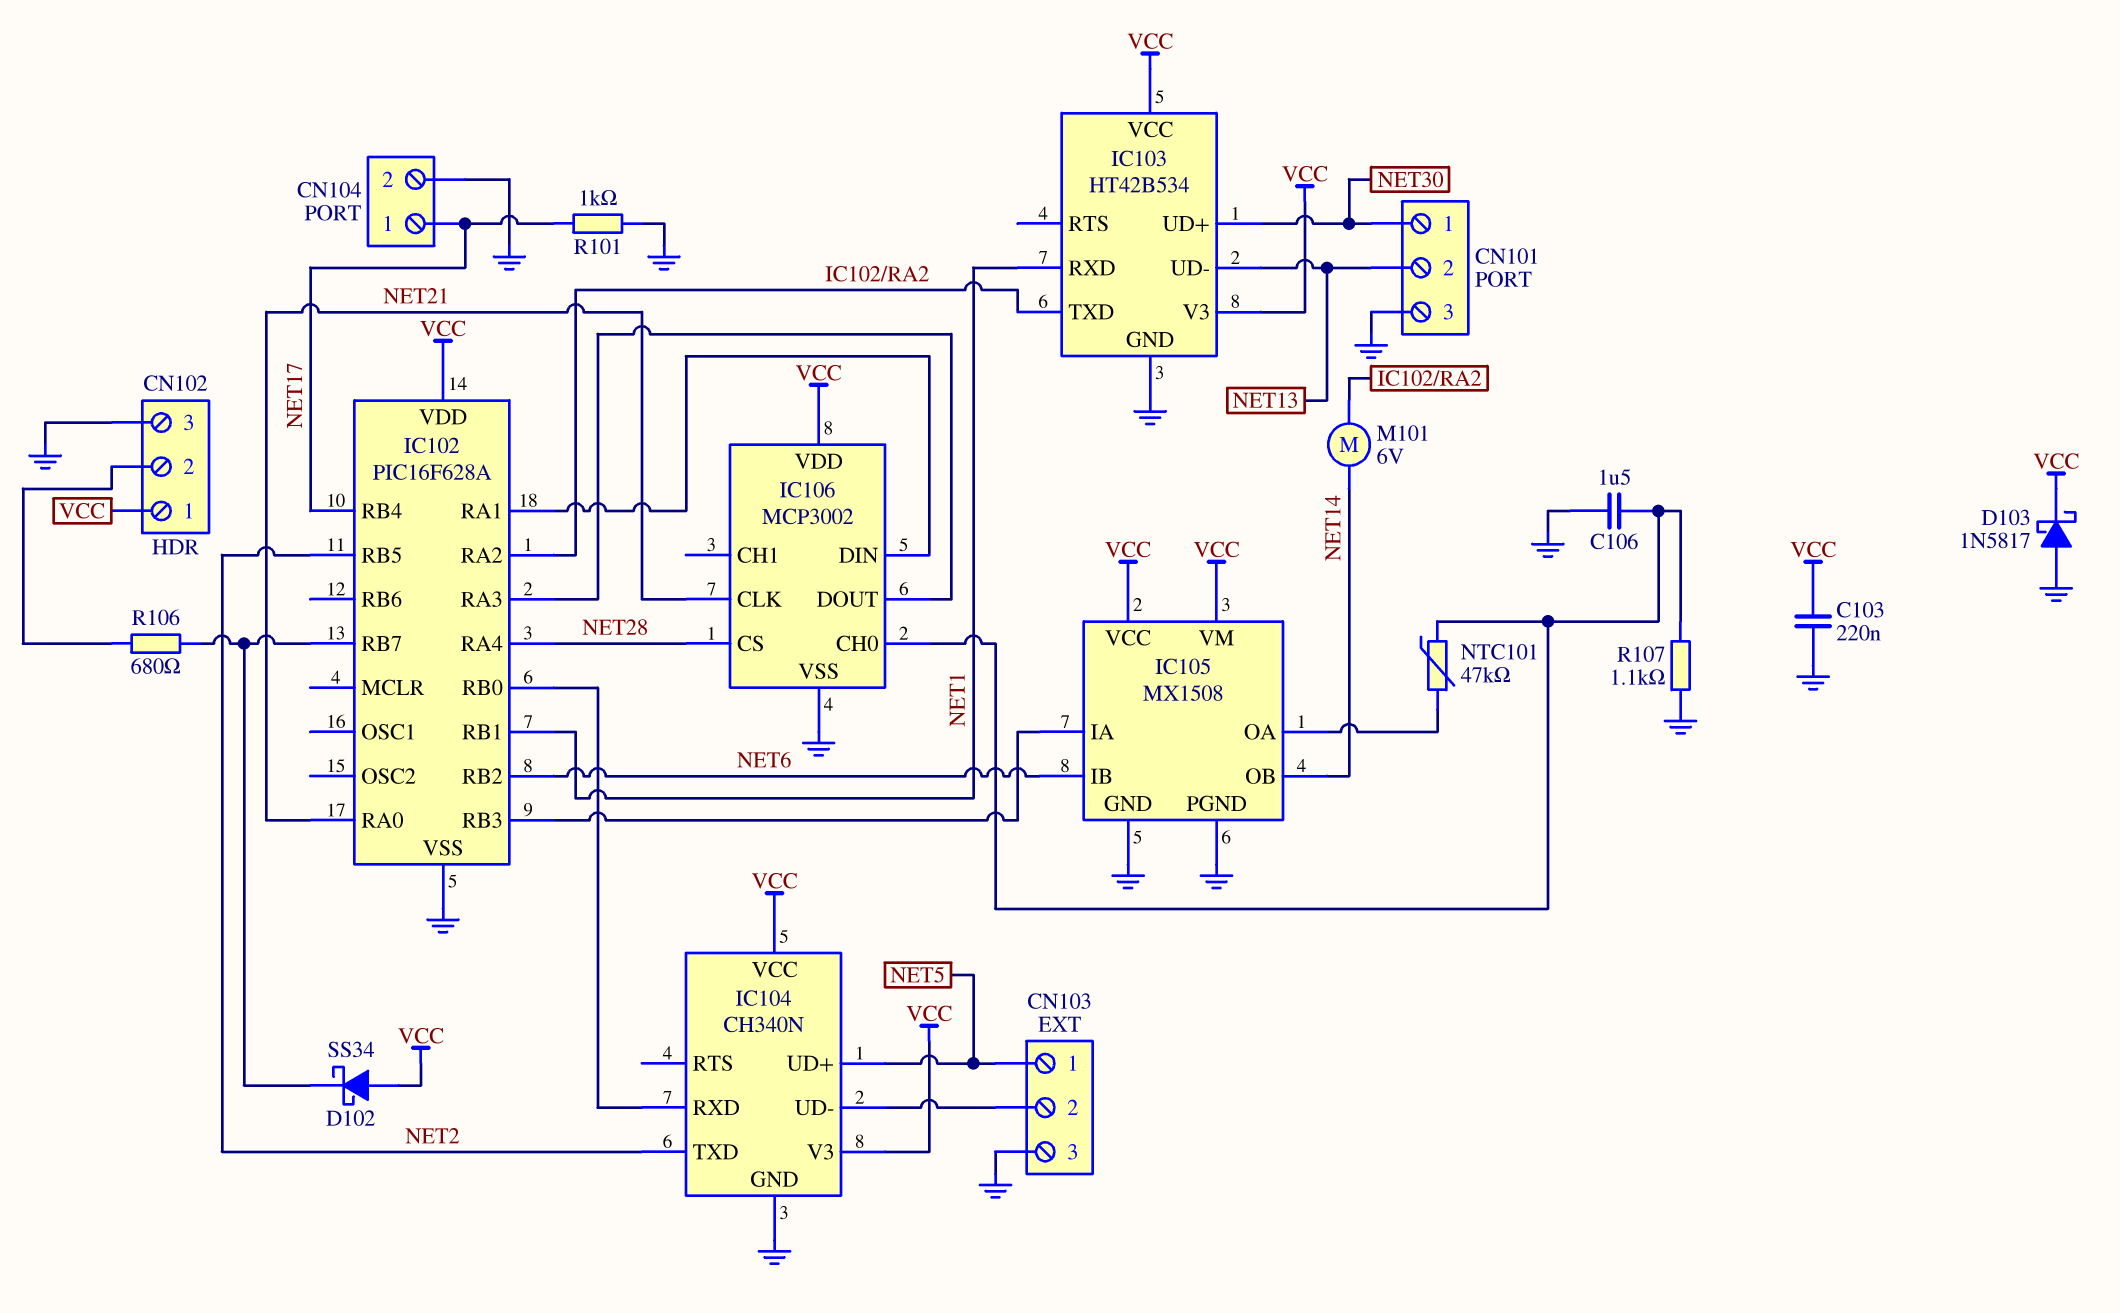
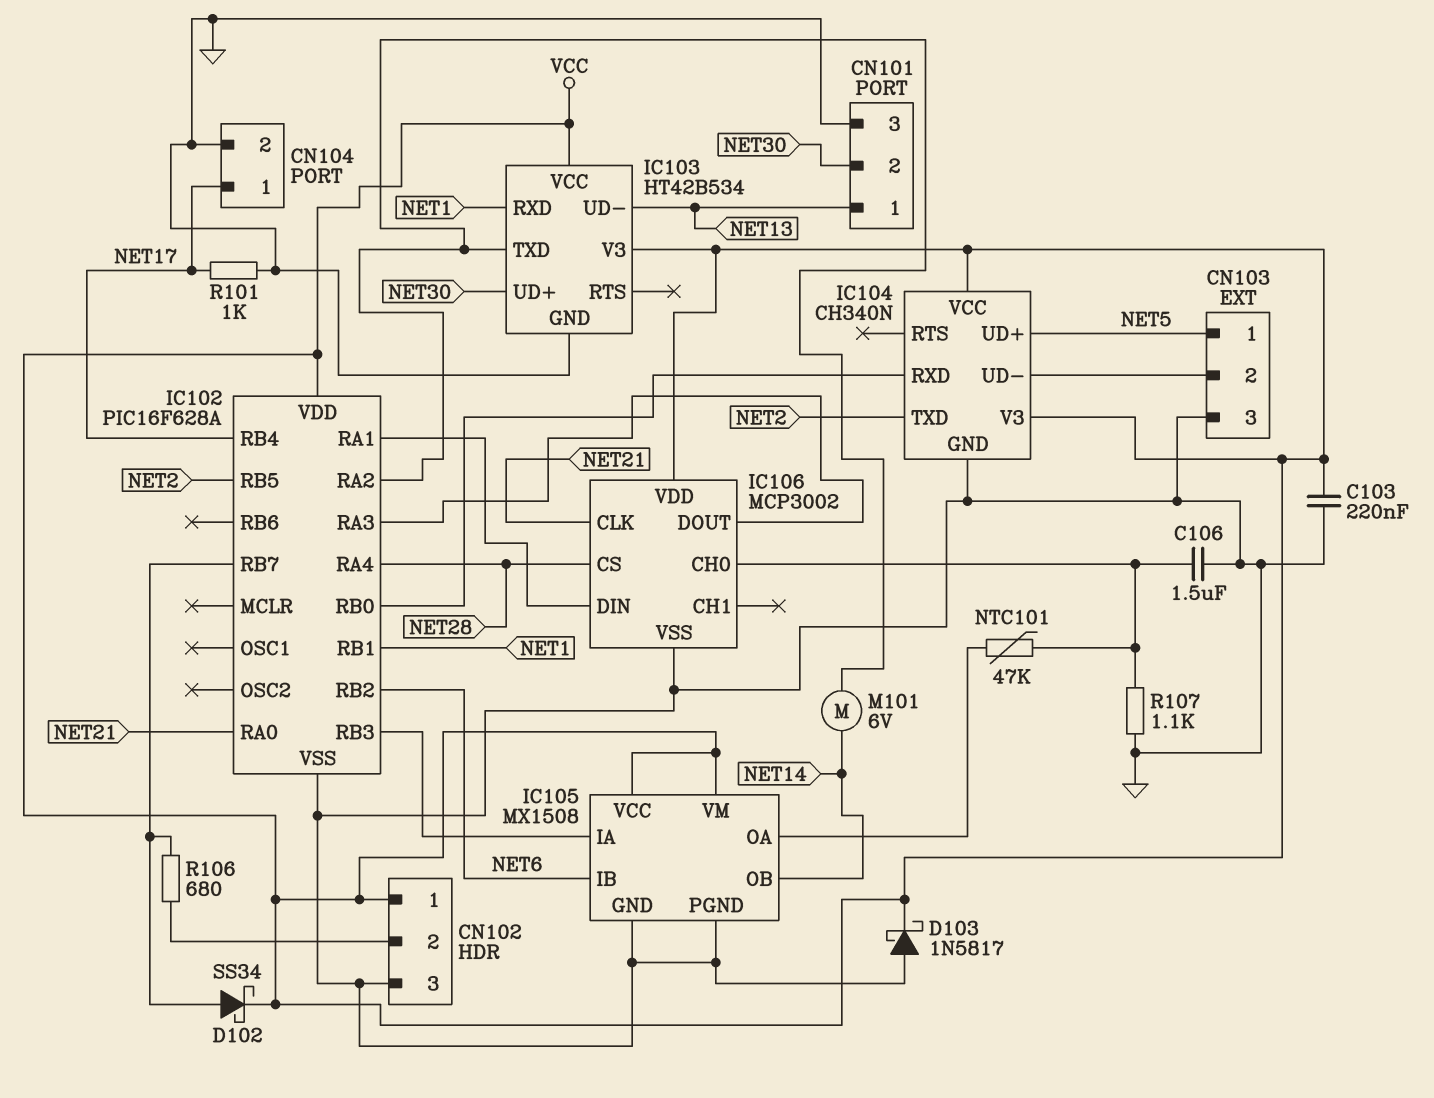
CN101 pin 1: NET30 -> NET13
CN101 pin 2: NET13 -> NET30
D102: schottky SS34 (A VCC, K IC102/RB7) -> schottky SS34 (A IC102/RB7, K VCC)

